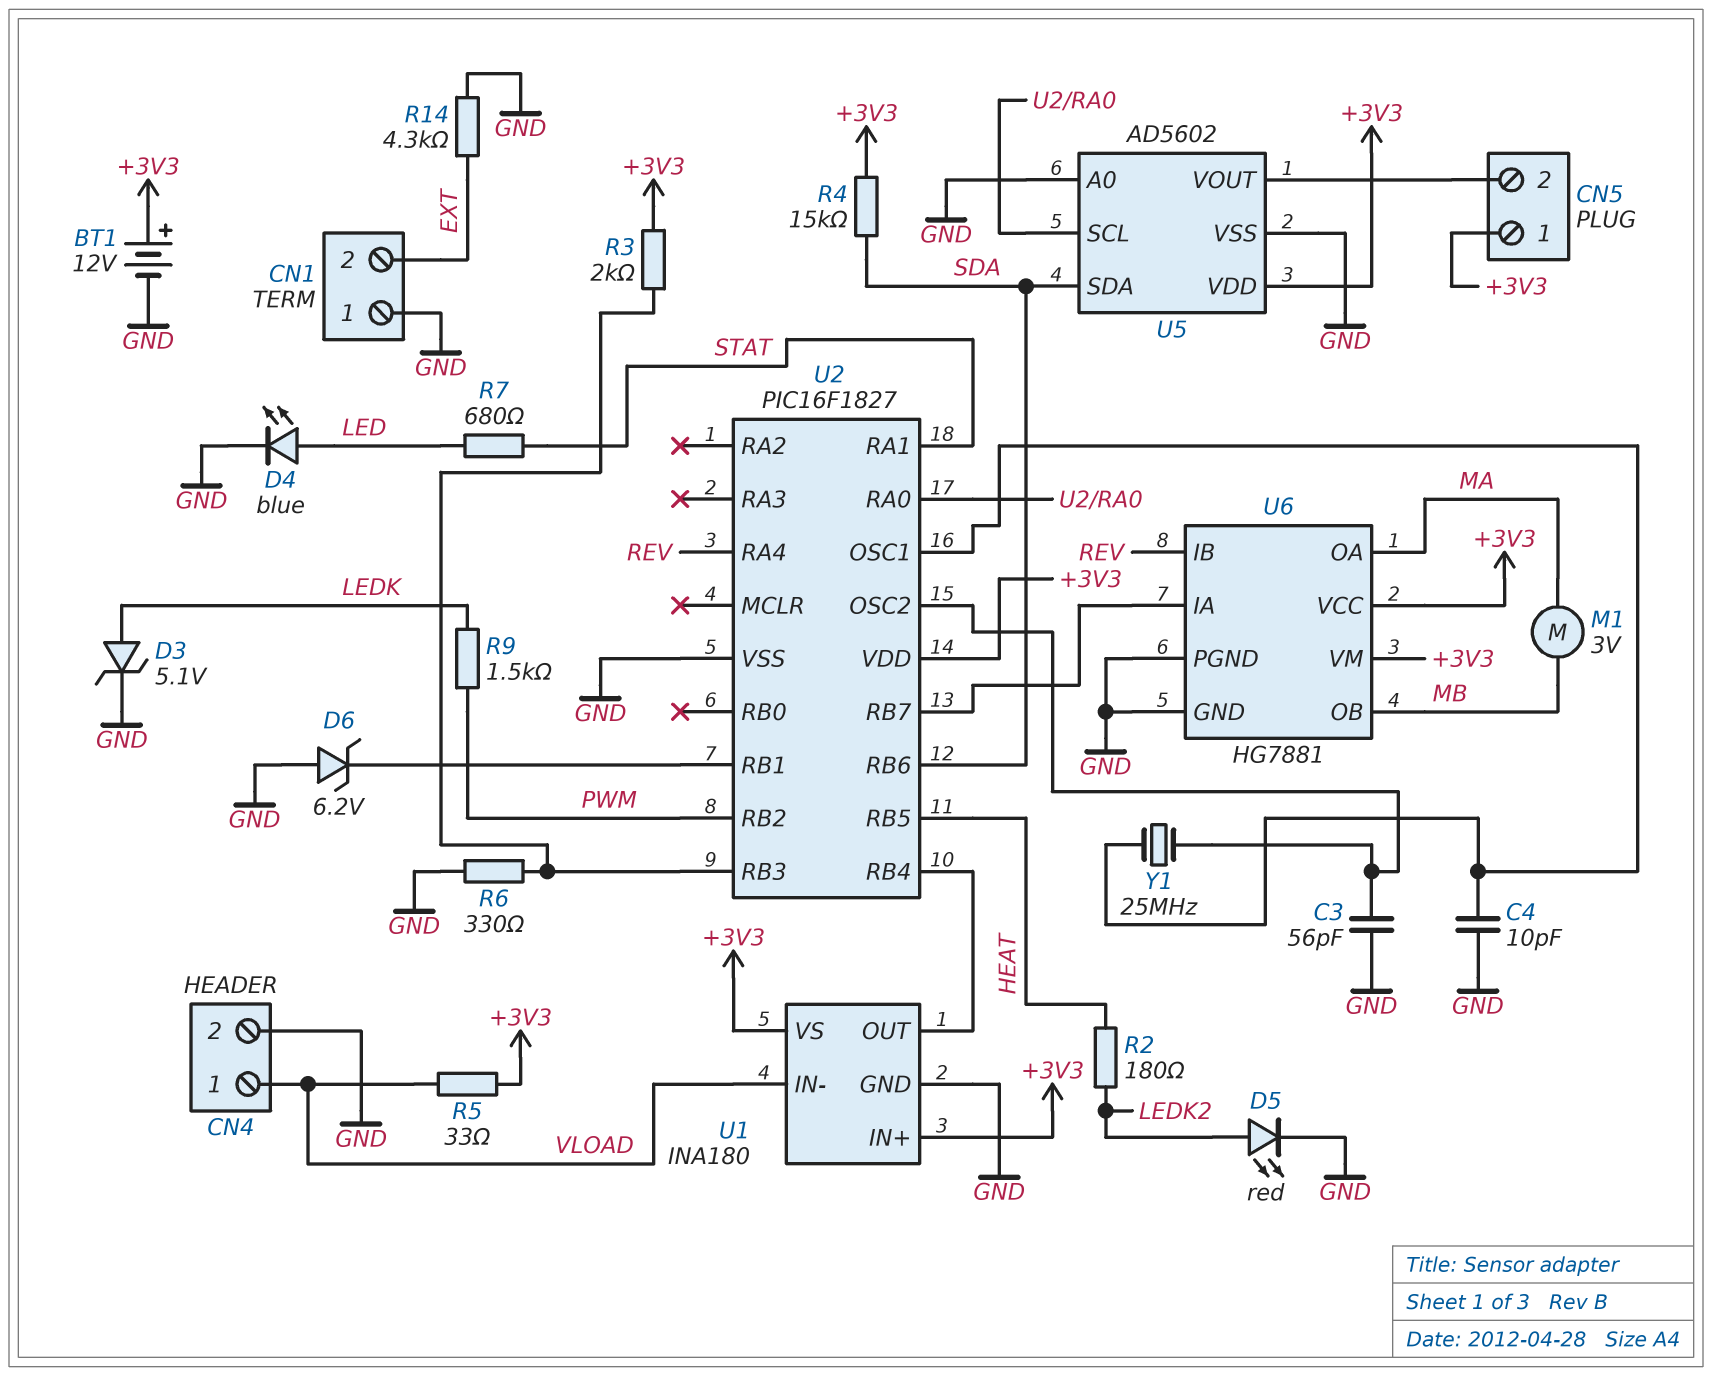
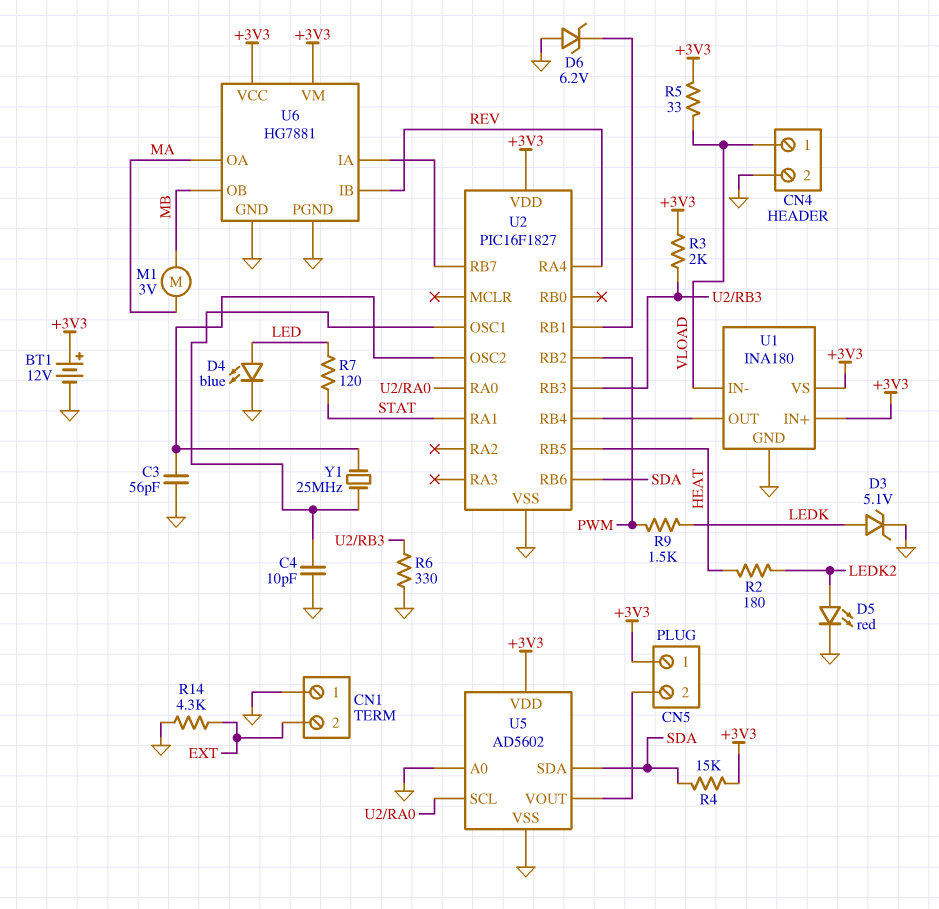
R7: 680 (LED, STAT) -> 120 (LED, STAT)

